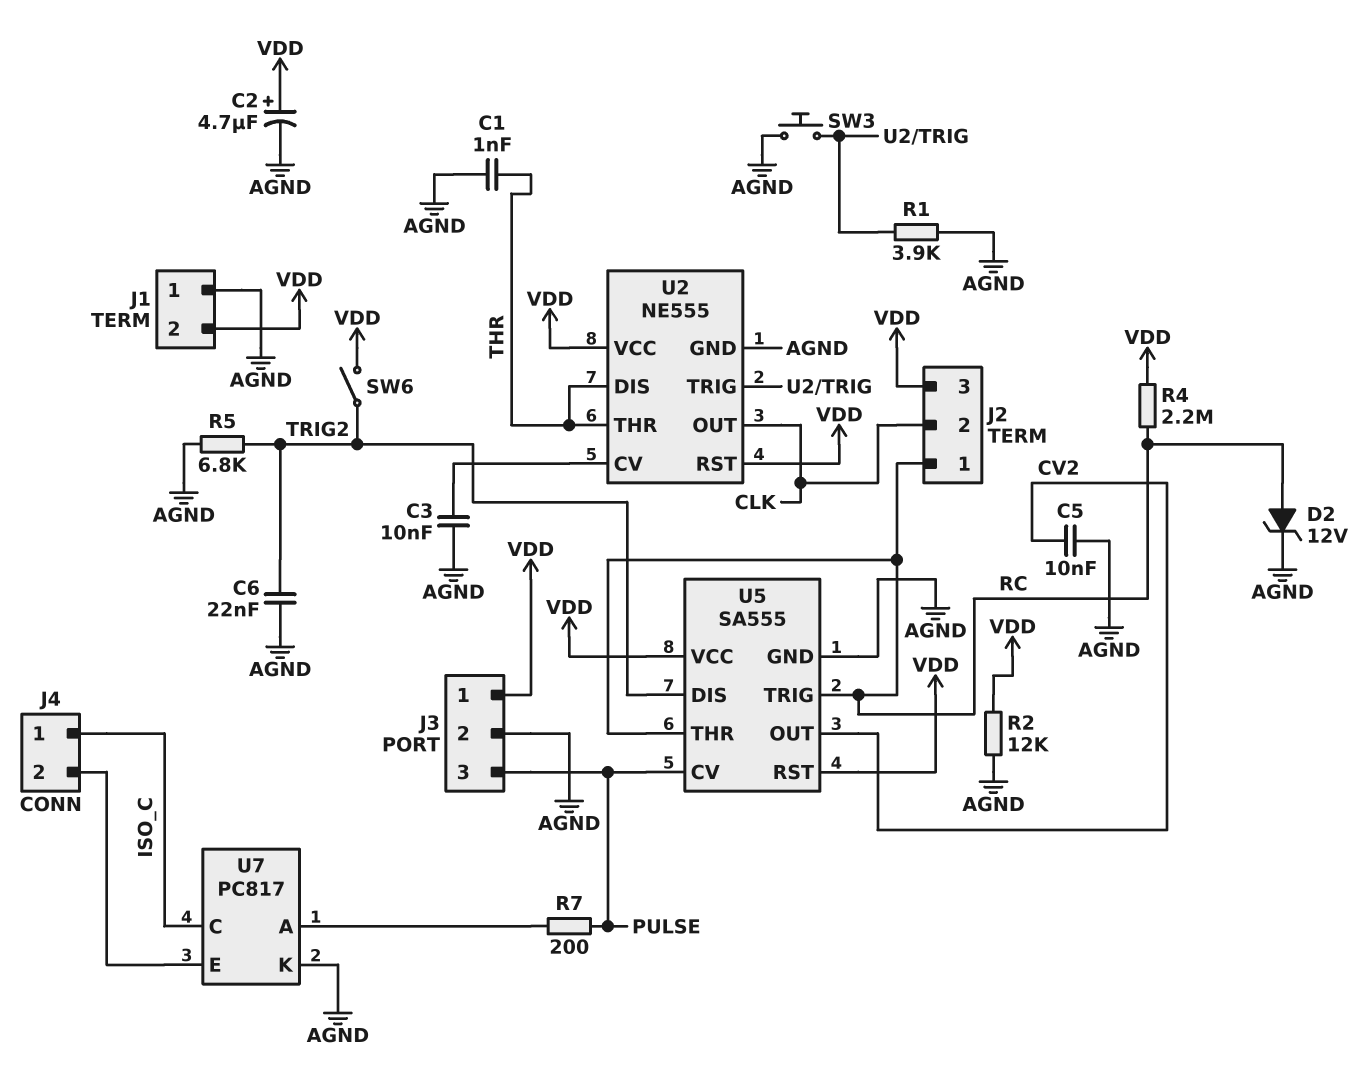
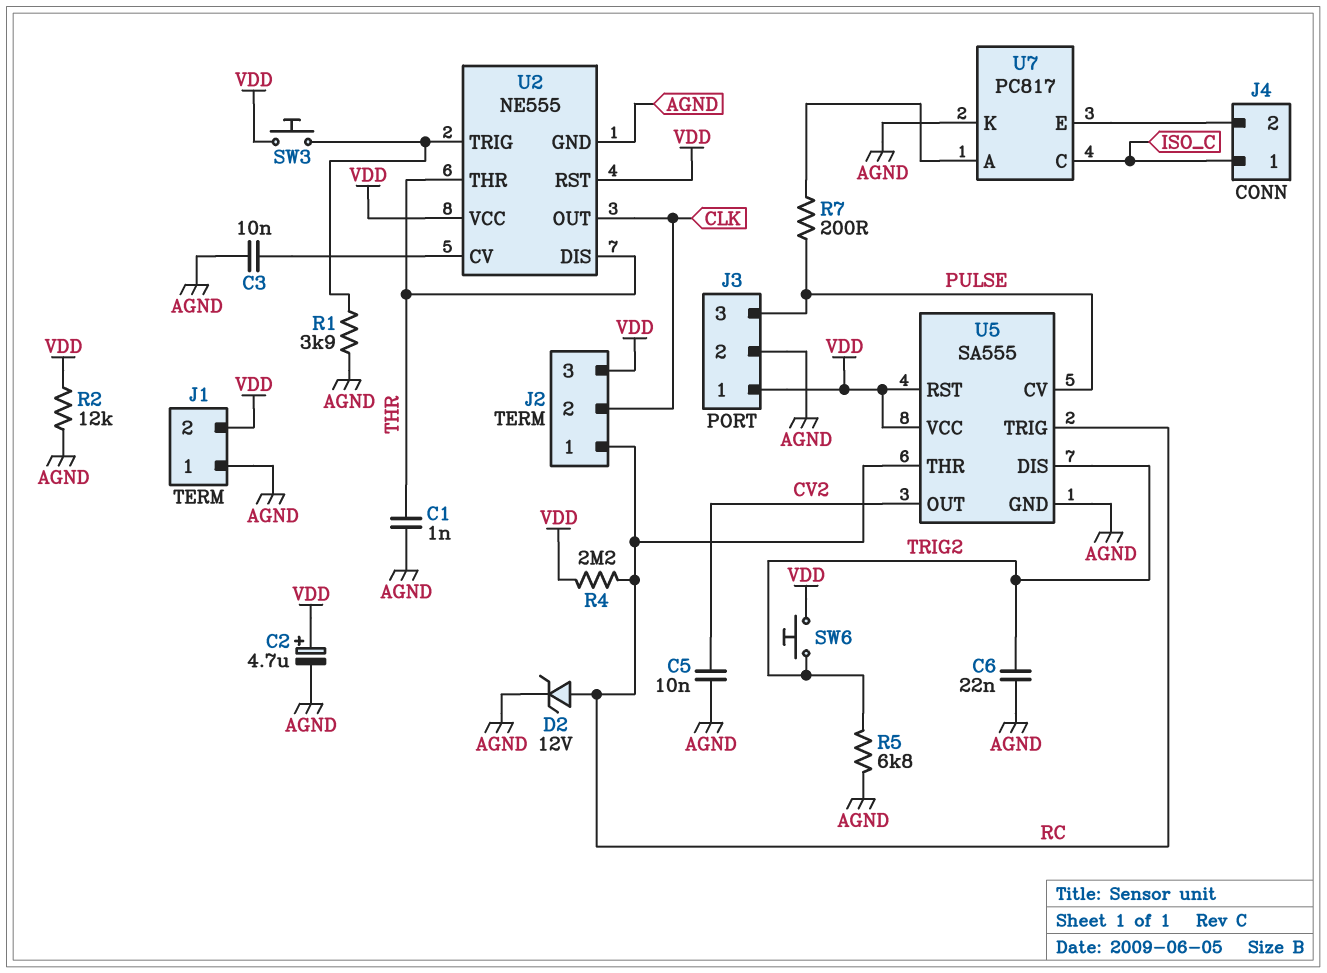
SW3: button (AGND, U2/TRIG) -> button (U2/TRIG, VDD)
SW6: switch (TRIG2, VDD) -> button (TRIG2, VDD)

